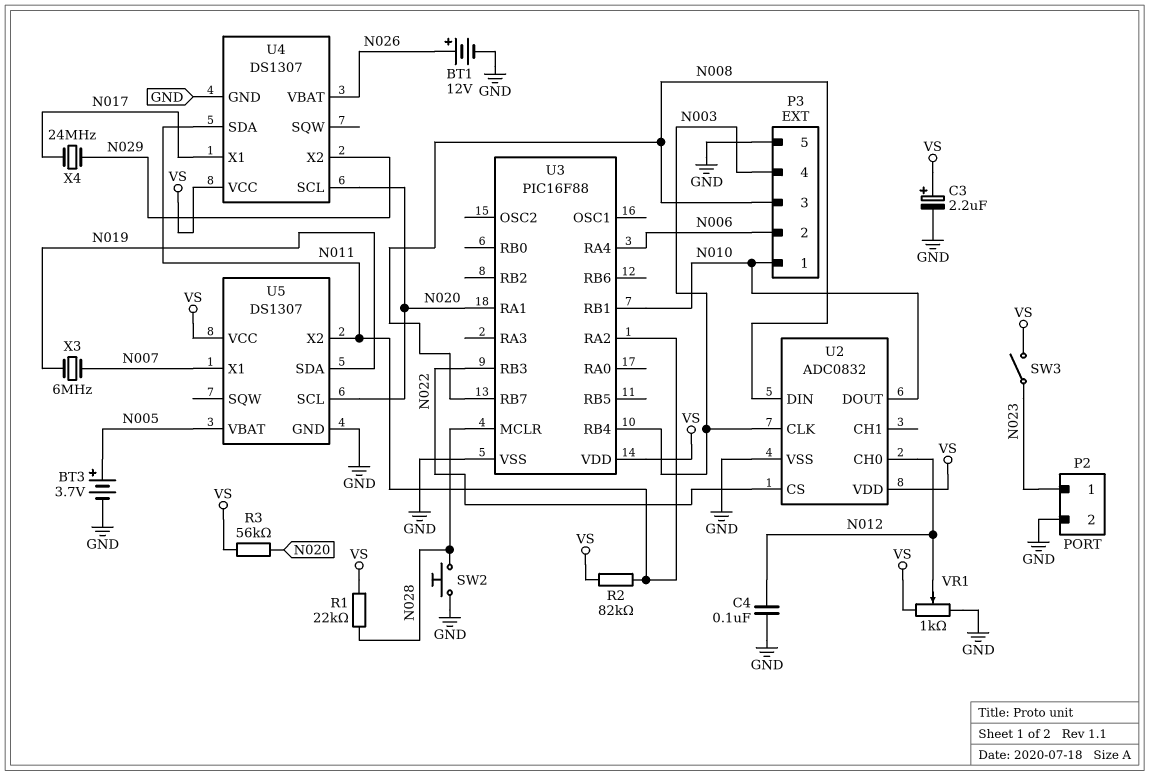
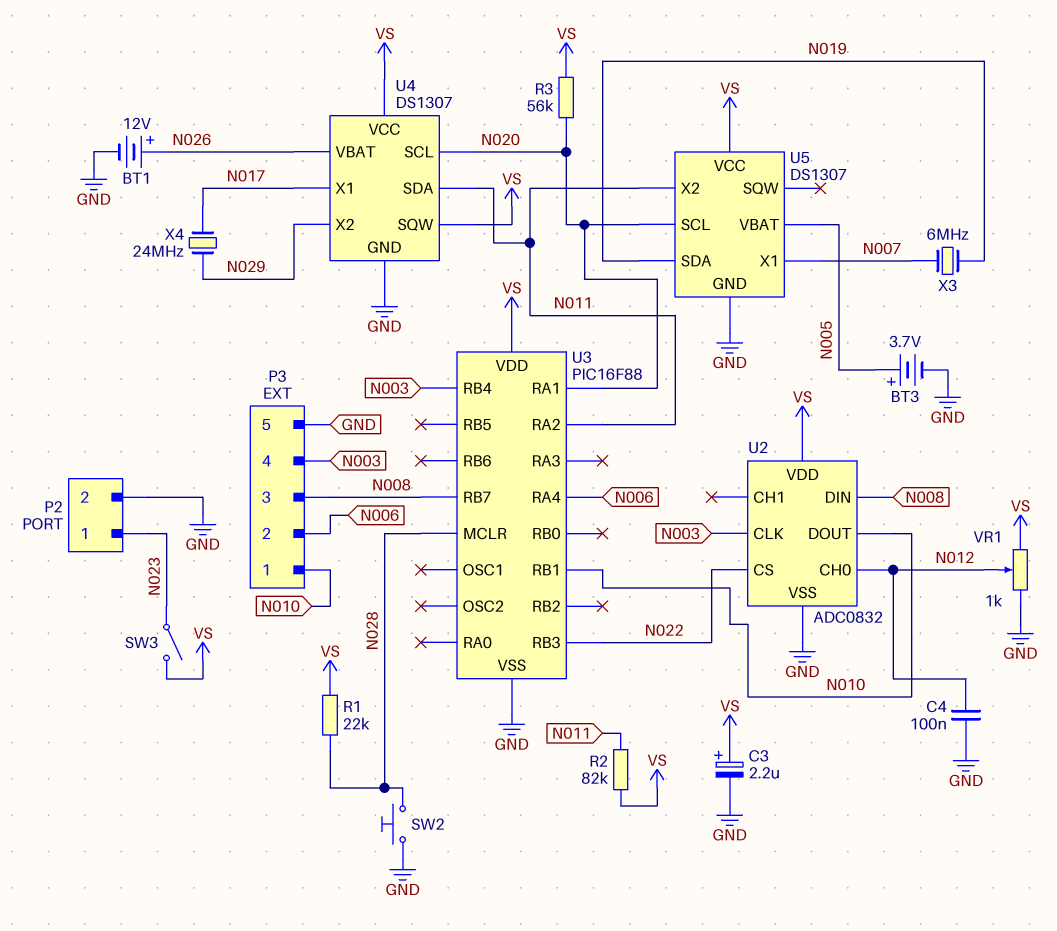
U4 pin SQW: none -> VS

